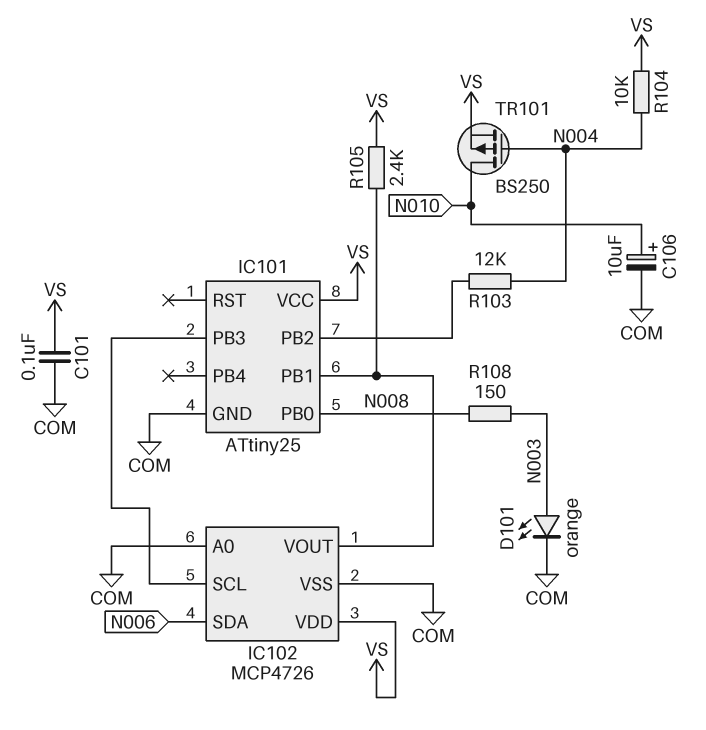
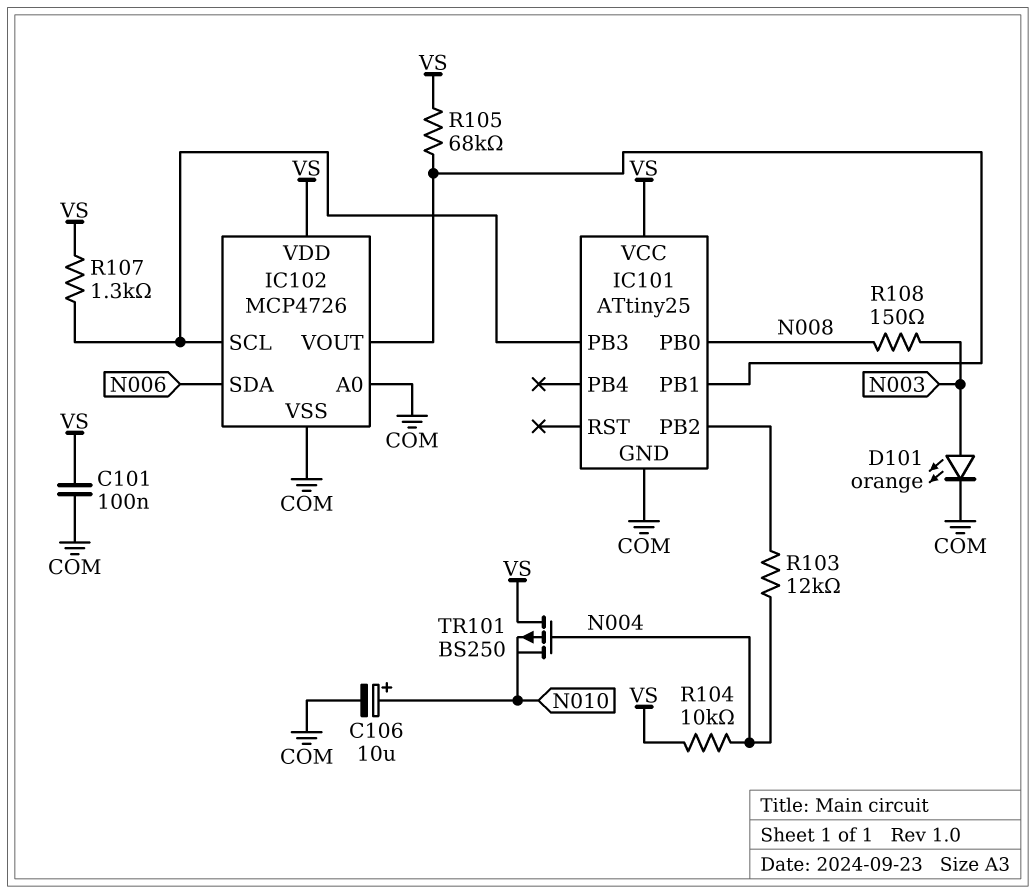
R105: 2.4k (IC101/PB1, VS) -> 68k (IC101/PB1, VS)
R107: none -> 1.3k (IC101/PB3, VS)
TR101: PMOS BS250 (G N004, D N010, S VS) -> PMOS BS250 (G N004, D VS, S N010)

